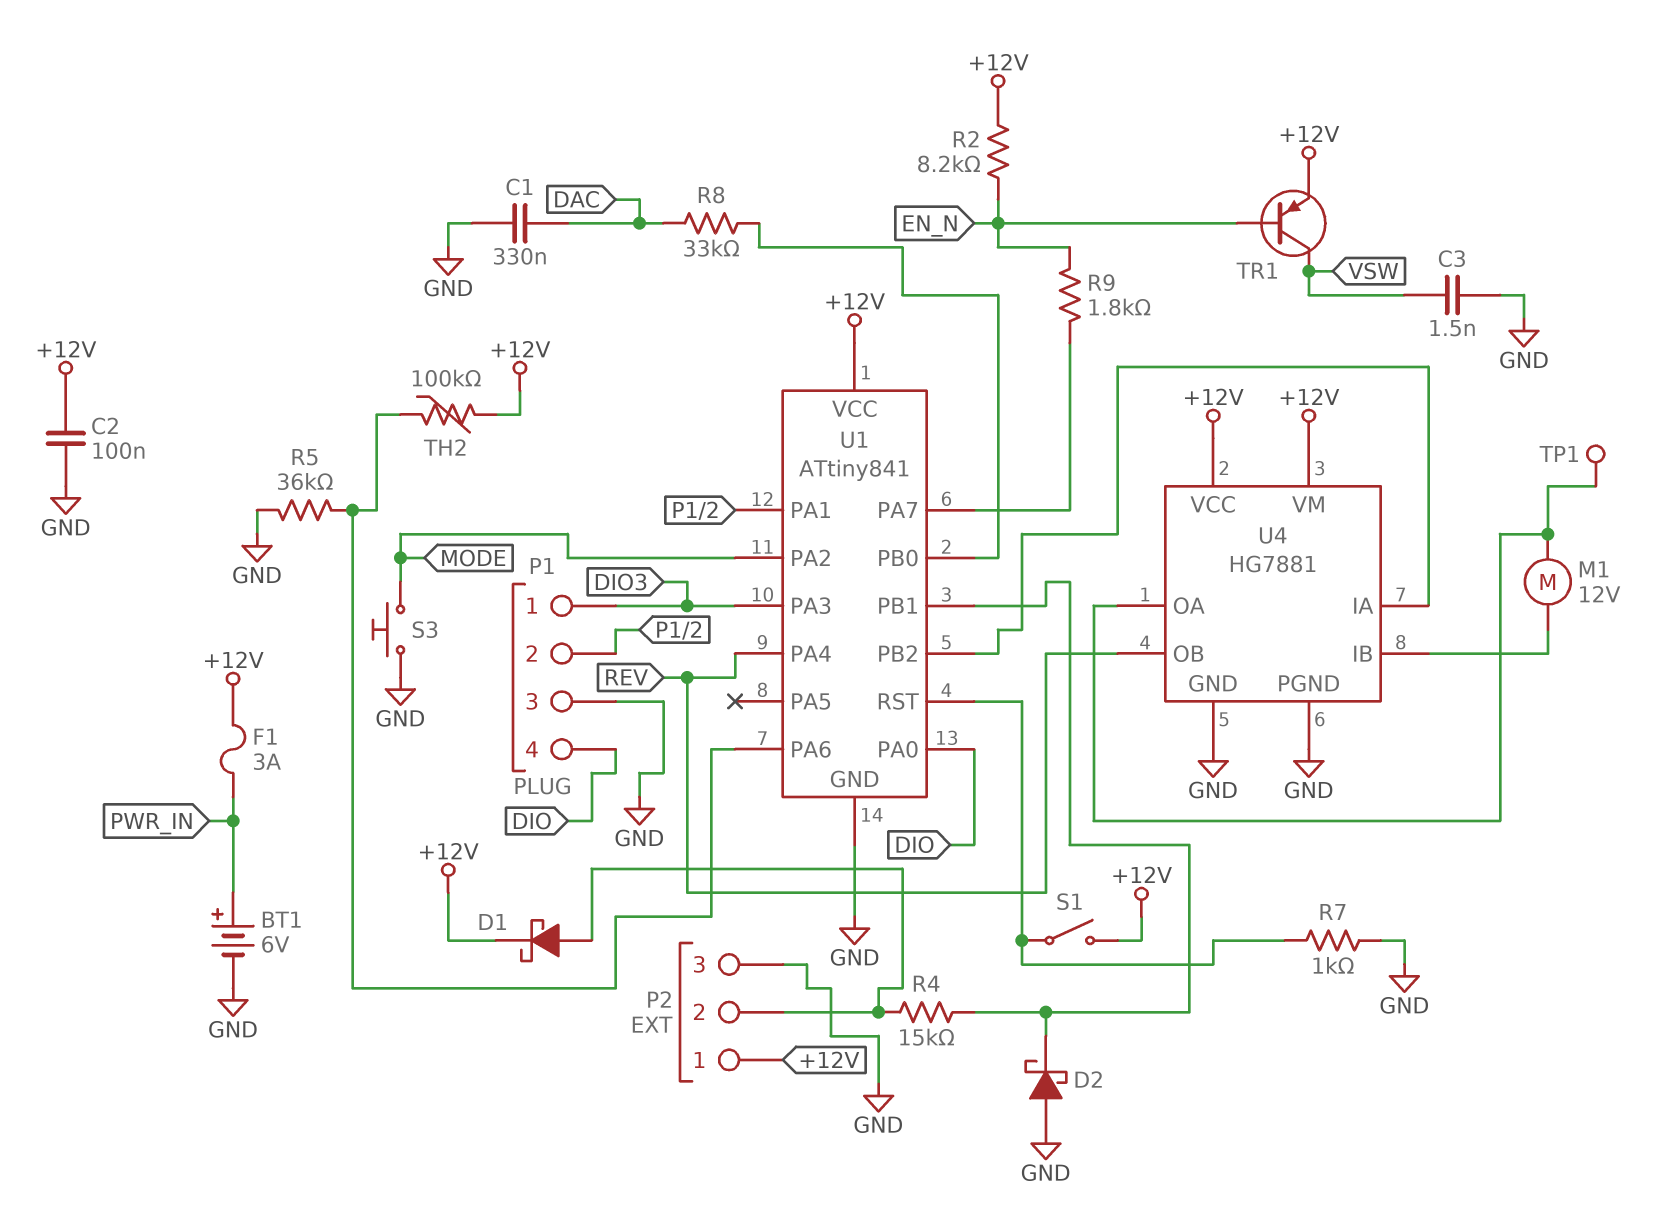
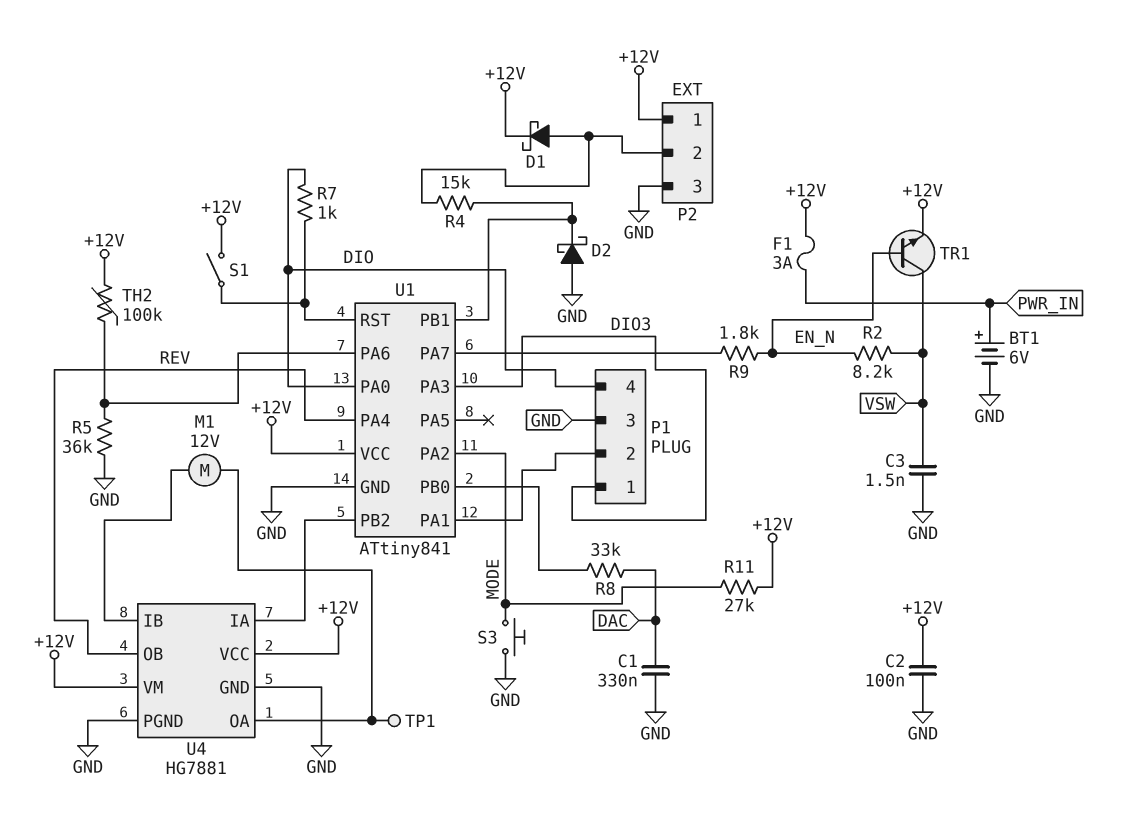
R2: 8.2k (+12V, EN_N) -> 8.2k (EN_N, VSW)
R7: 1k (GND, U1/RST) -> 1k (DIO, U1/RST)
R11: none -> 27k (+12V, MODE)
TR1: PNP (B EN_N, C VSW, E +12V) -> NPN (B EN_N, C VSW, E +12V)

